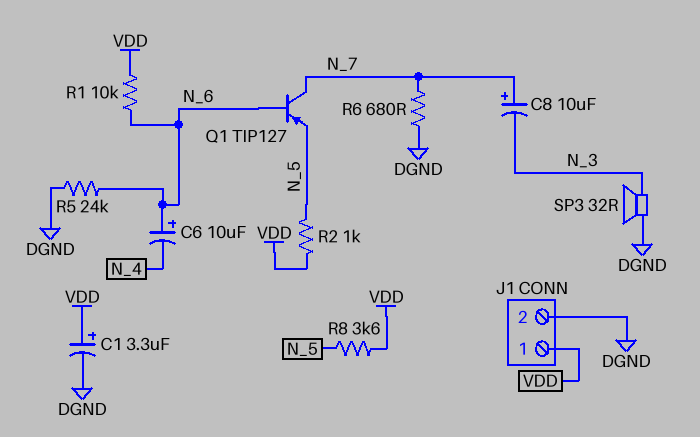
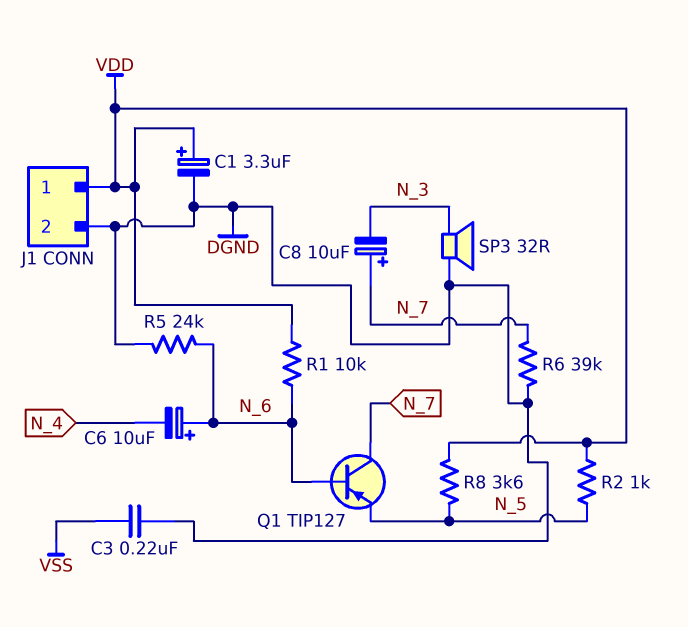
C3: none -> 220nF (DGND, VSS)
R6: 680 (DGND, N_7) -> 39k (DGND, N_7)

